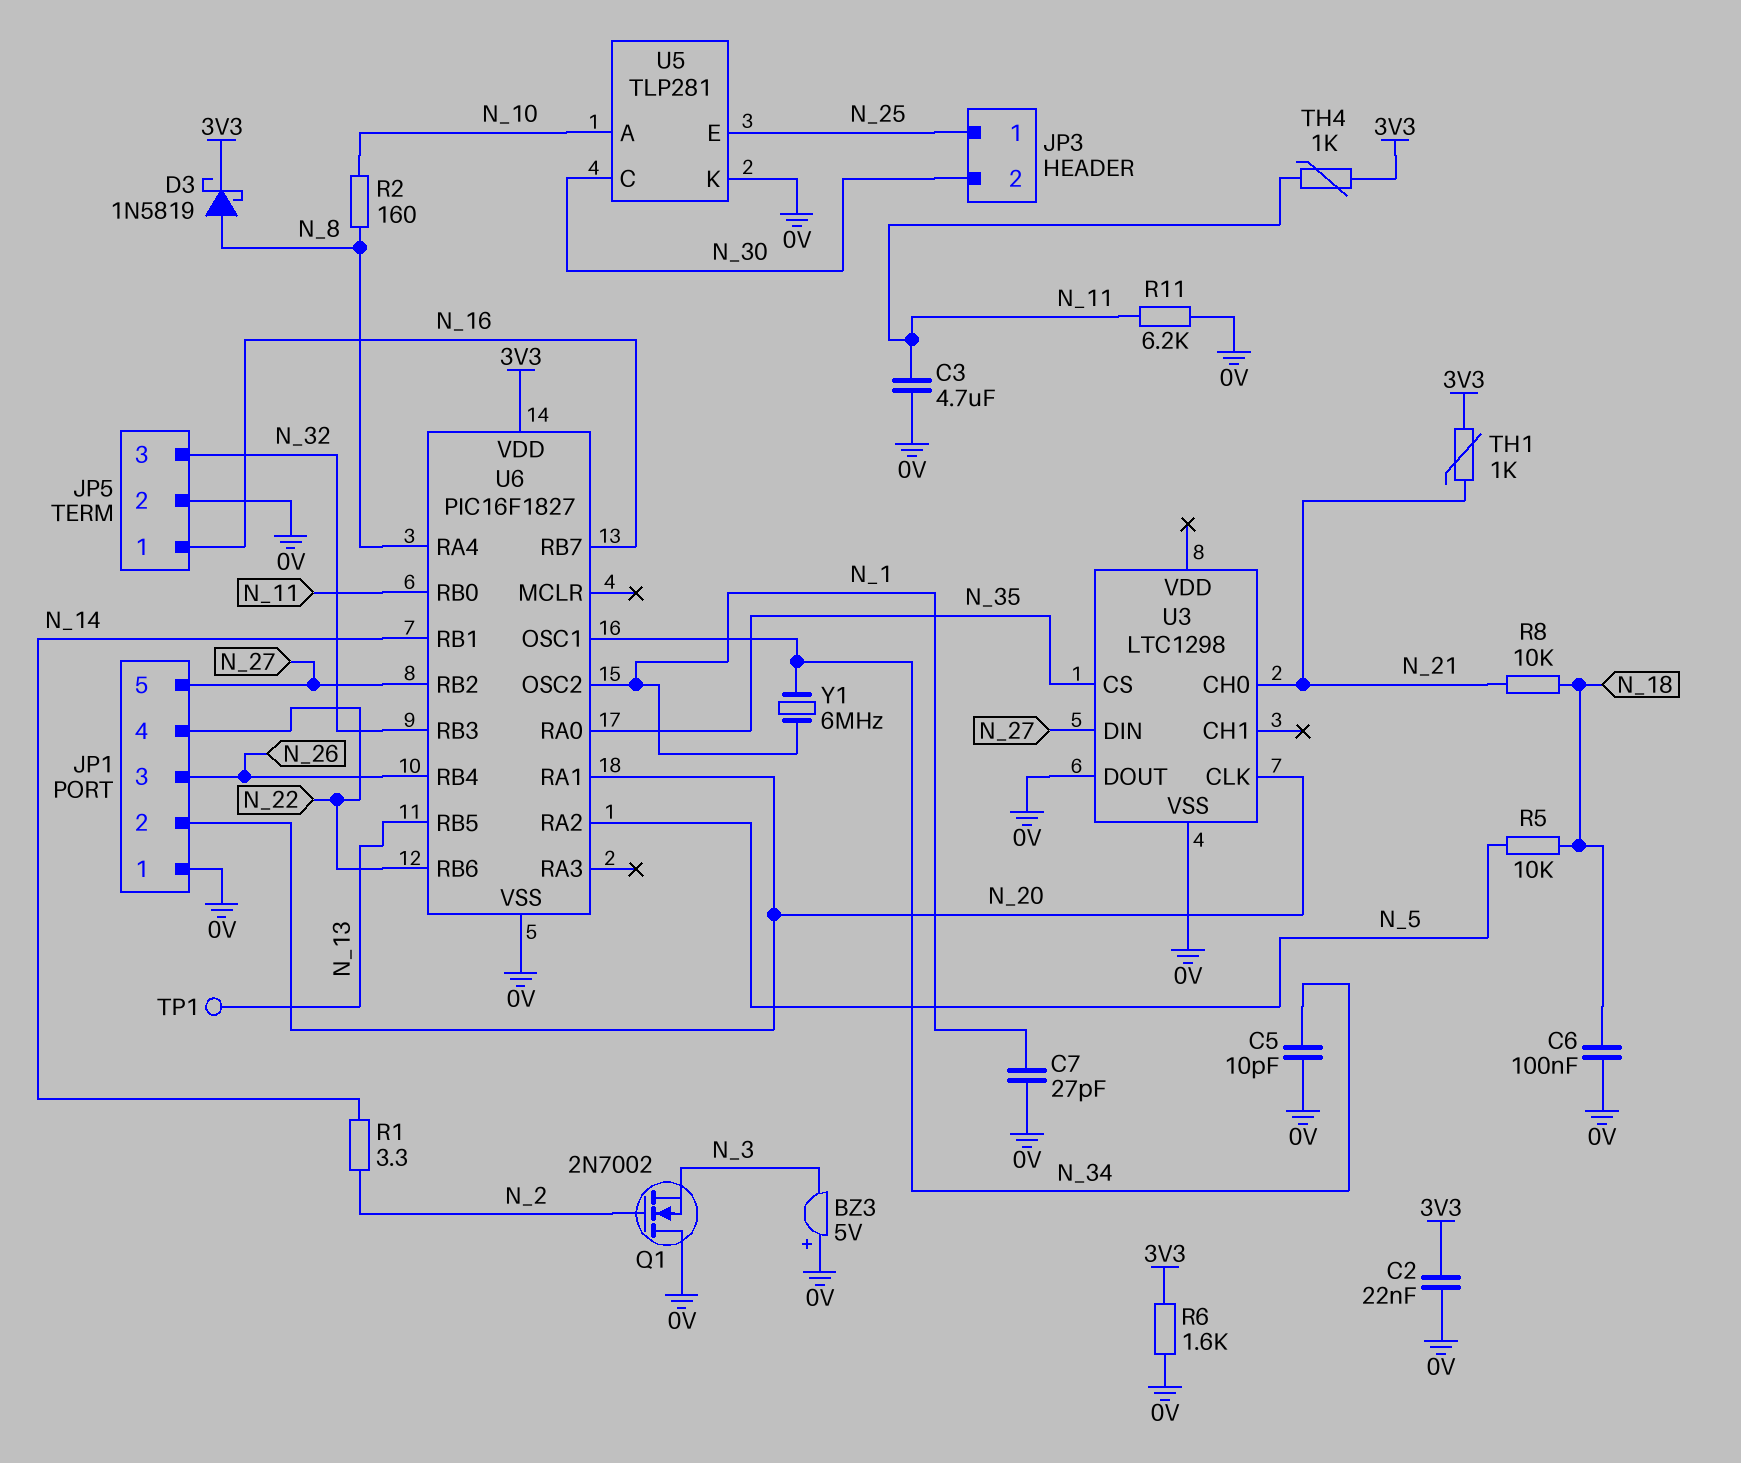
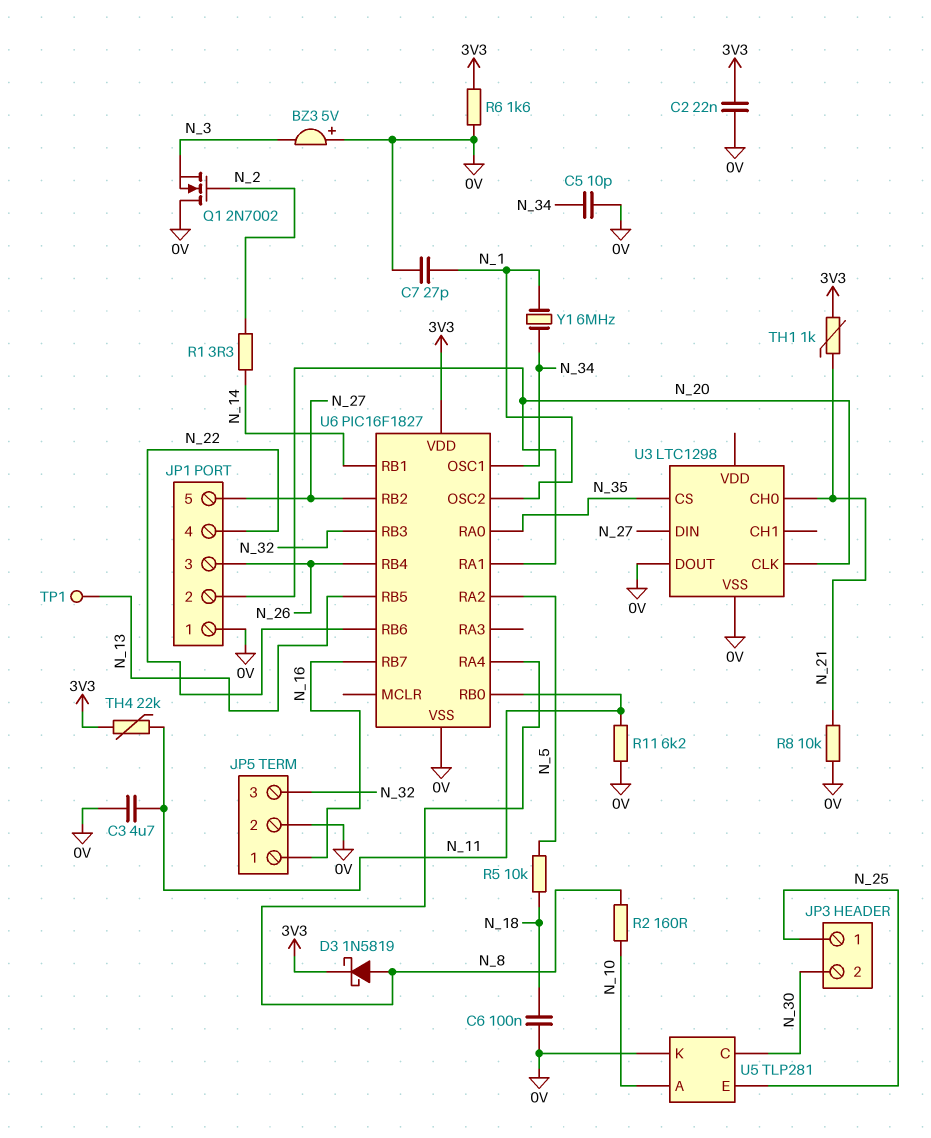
R8: 10k (N_18, N_21) -> 10k (0V, N_21)
TH4: 1k (3V3, N_11) -> 22k (3V3, N_11)

